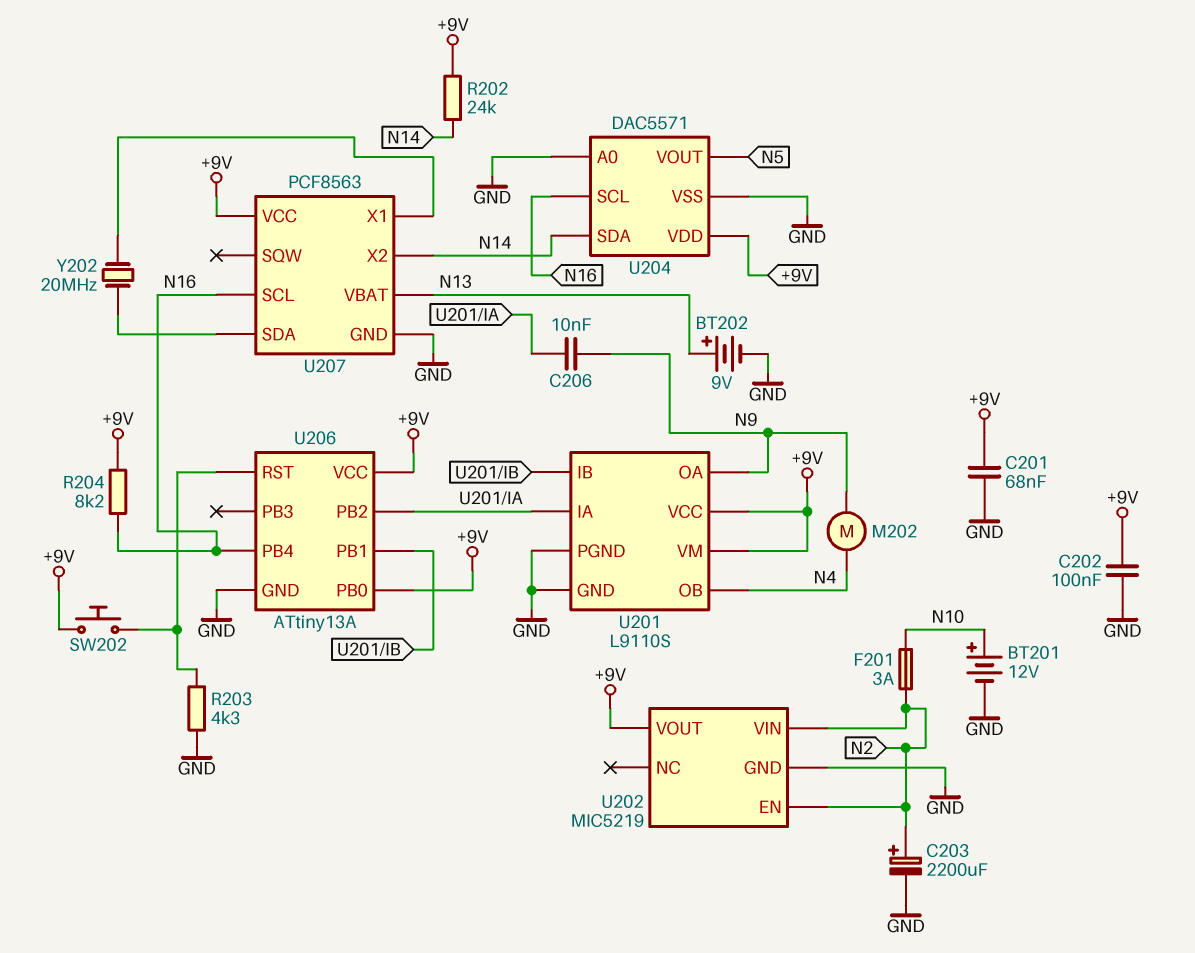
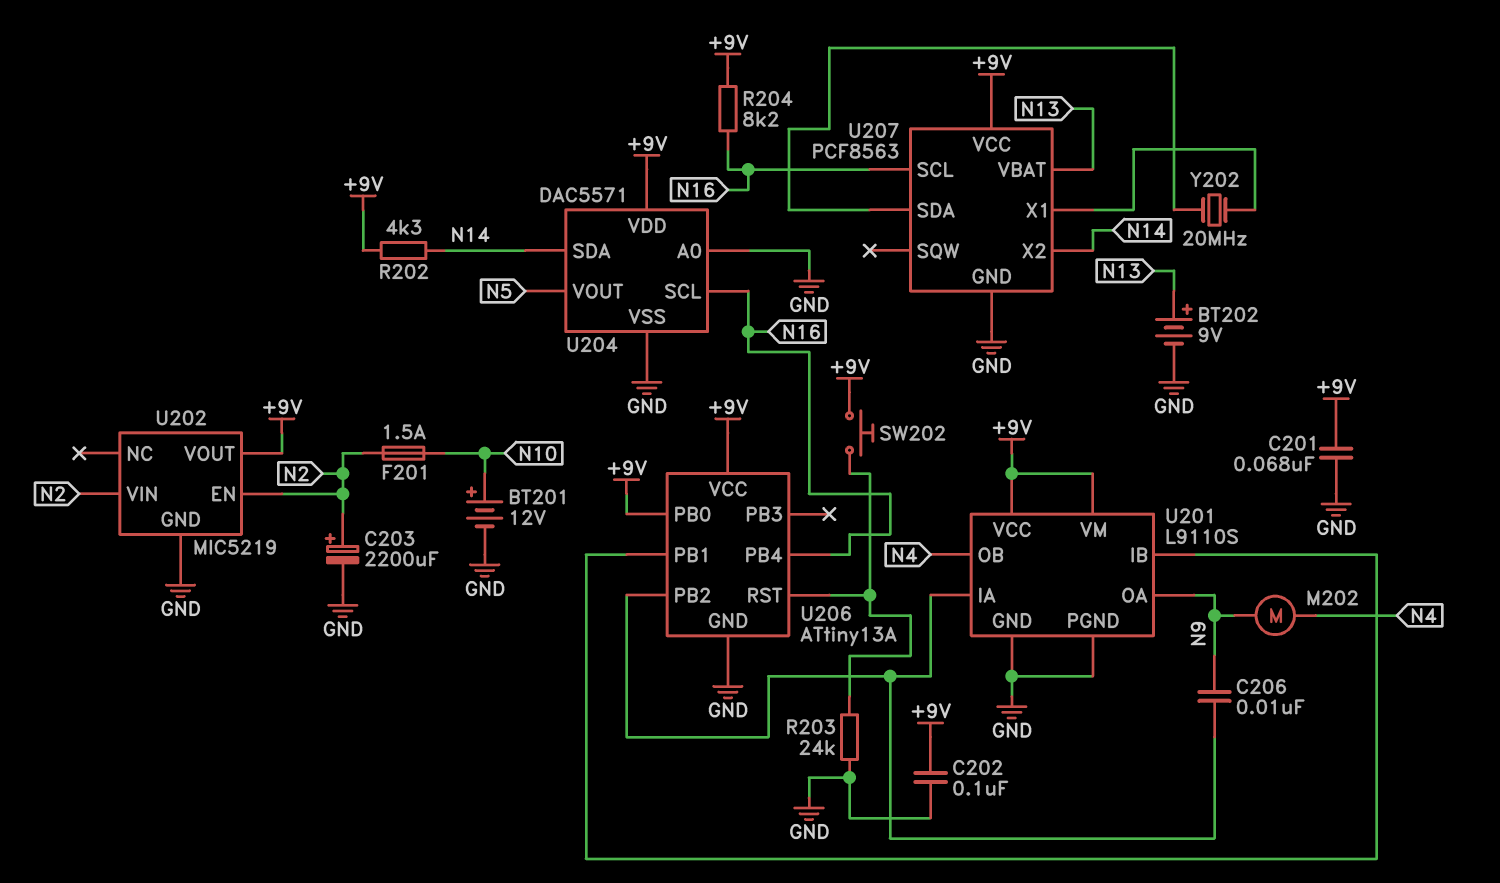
F201: 3A (N2, N10) -> 1.5A (N2, N10)
R202: 24k (+9V, N14) -> 4.3k (+9V, N14)
R203: 4.3k (GND, U206/RST) -> 24k (GND, U206/RST)

